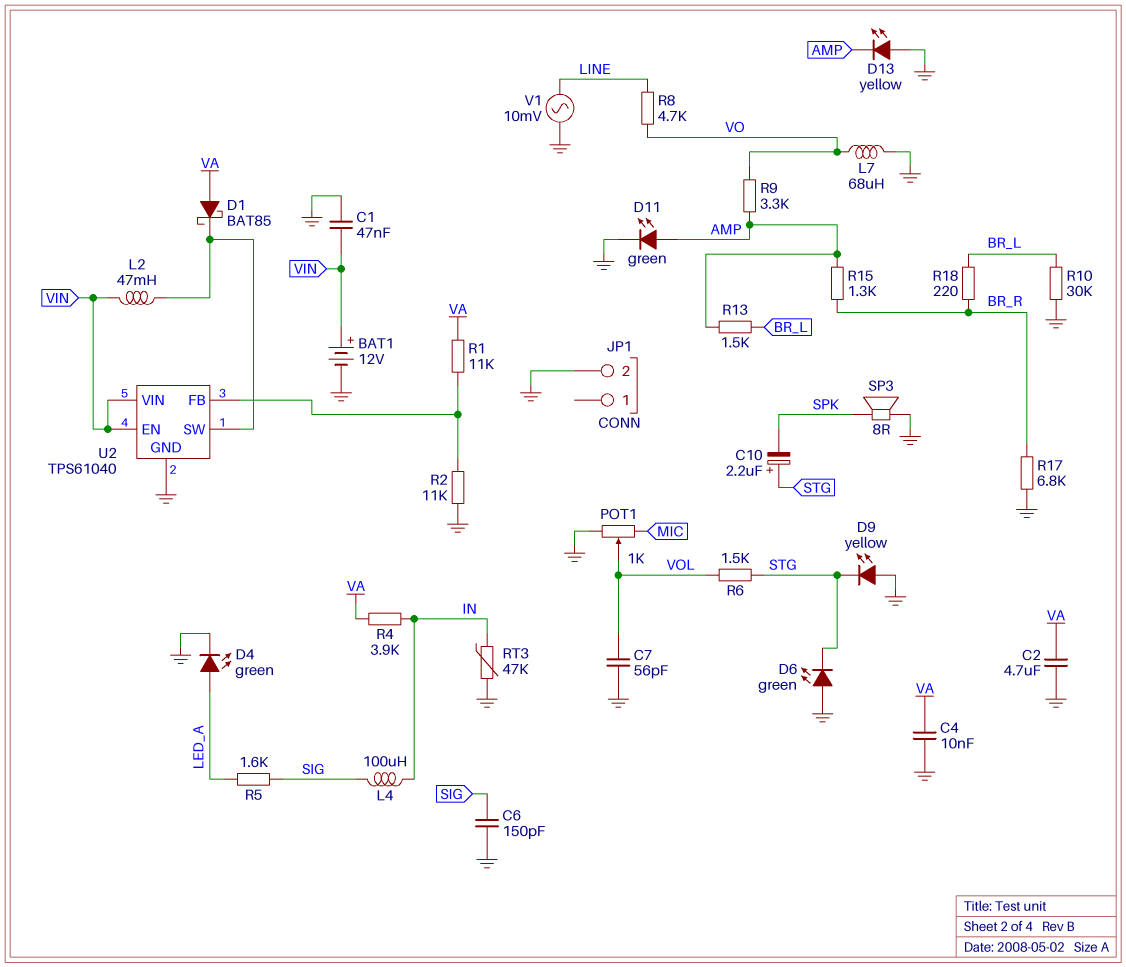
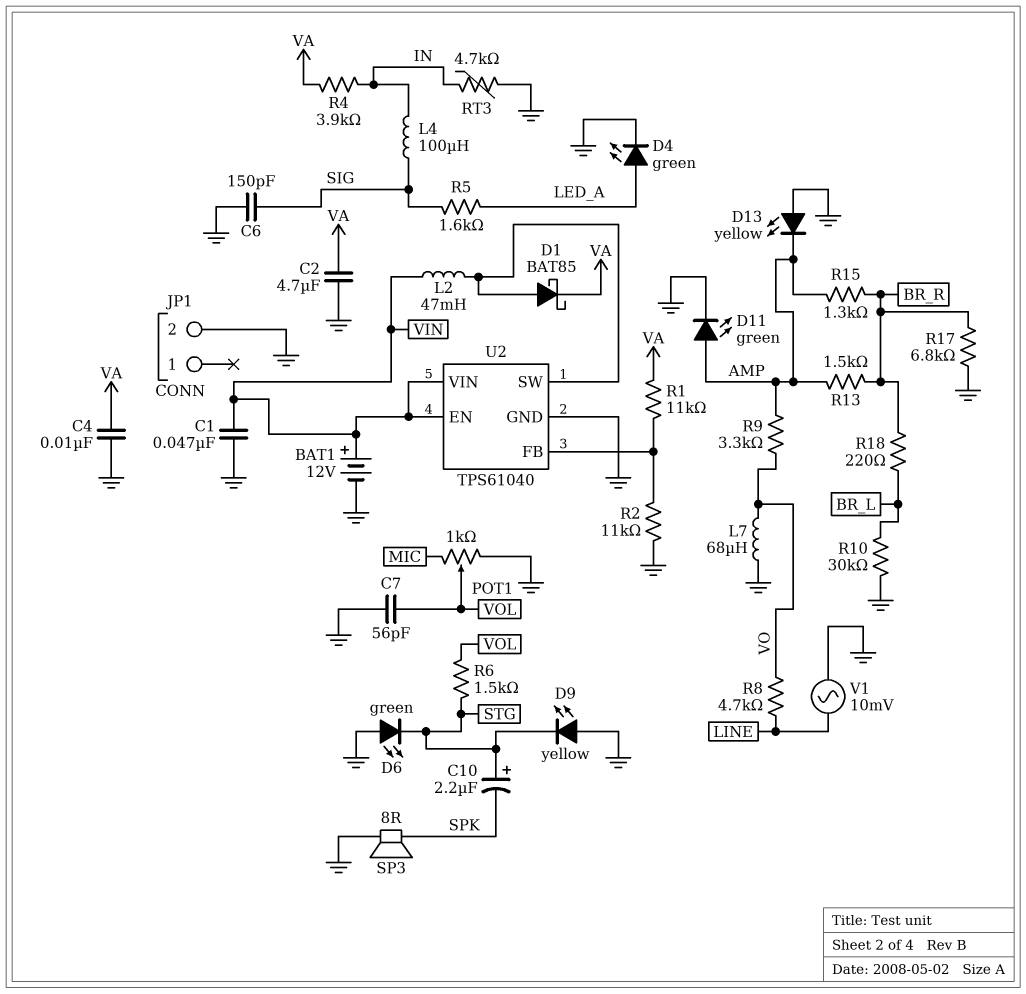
D1: schottky BAT85 (A VA, K U2/SW) -> schottky BAT85 (A U2/SW, K VA)
R13: 1.5k (AMP, BR_L) -> 1.5k (AMP, BR_R)
RT3: 47k (GND, IN) -> 4.7k (GND, IN)

